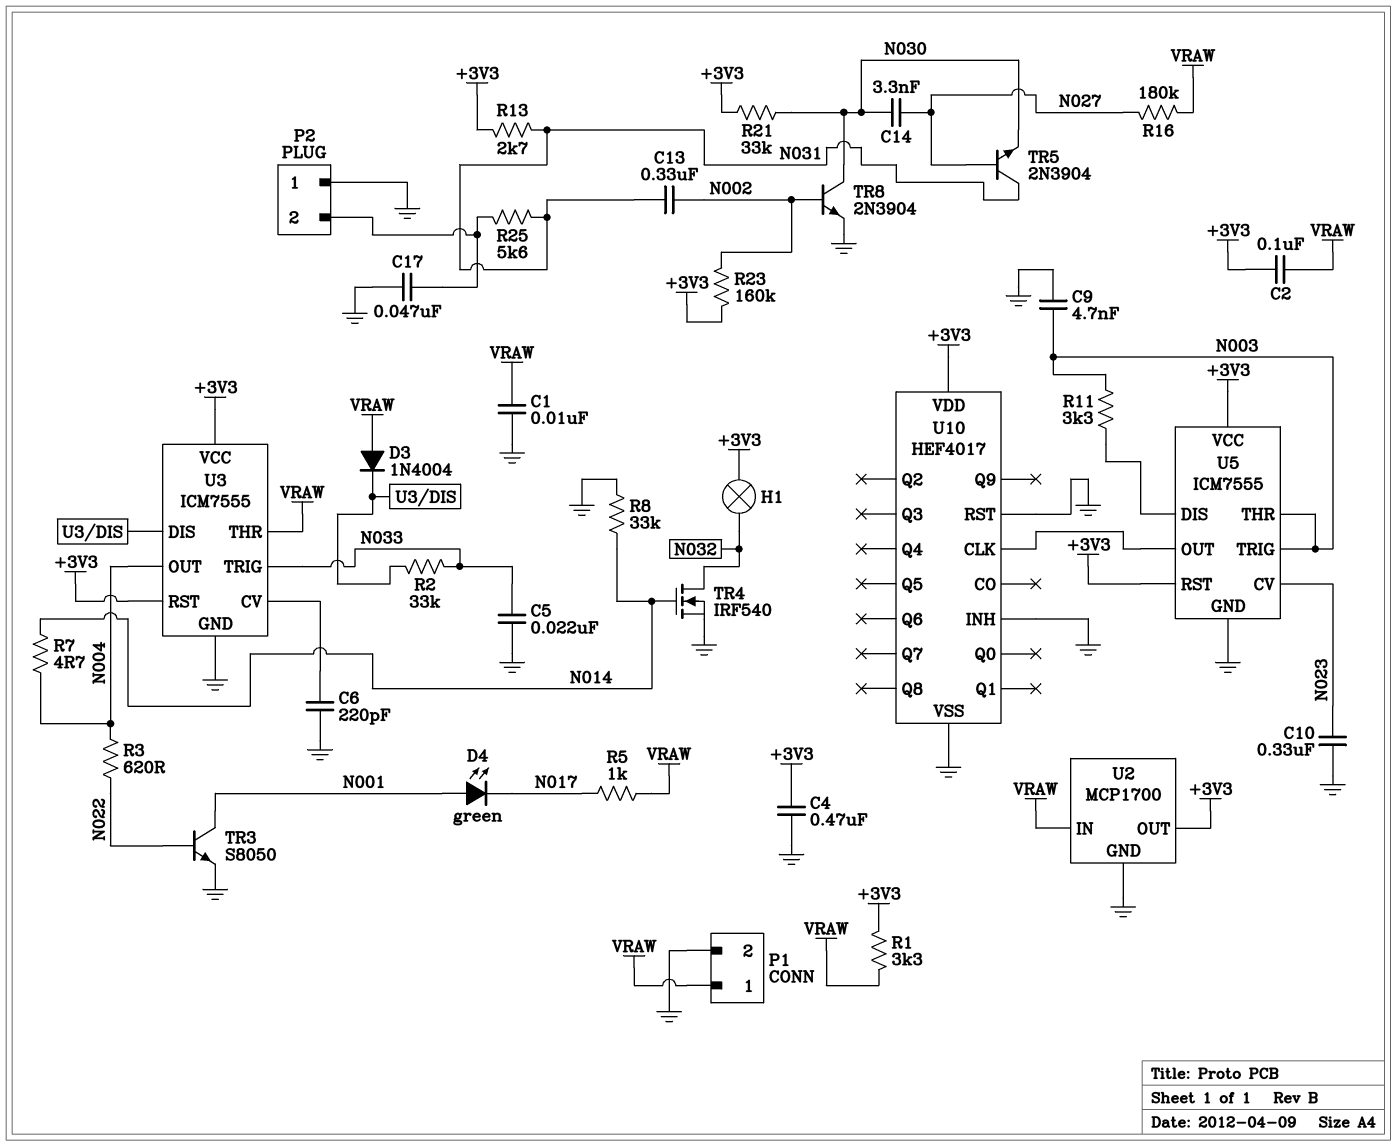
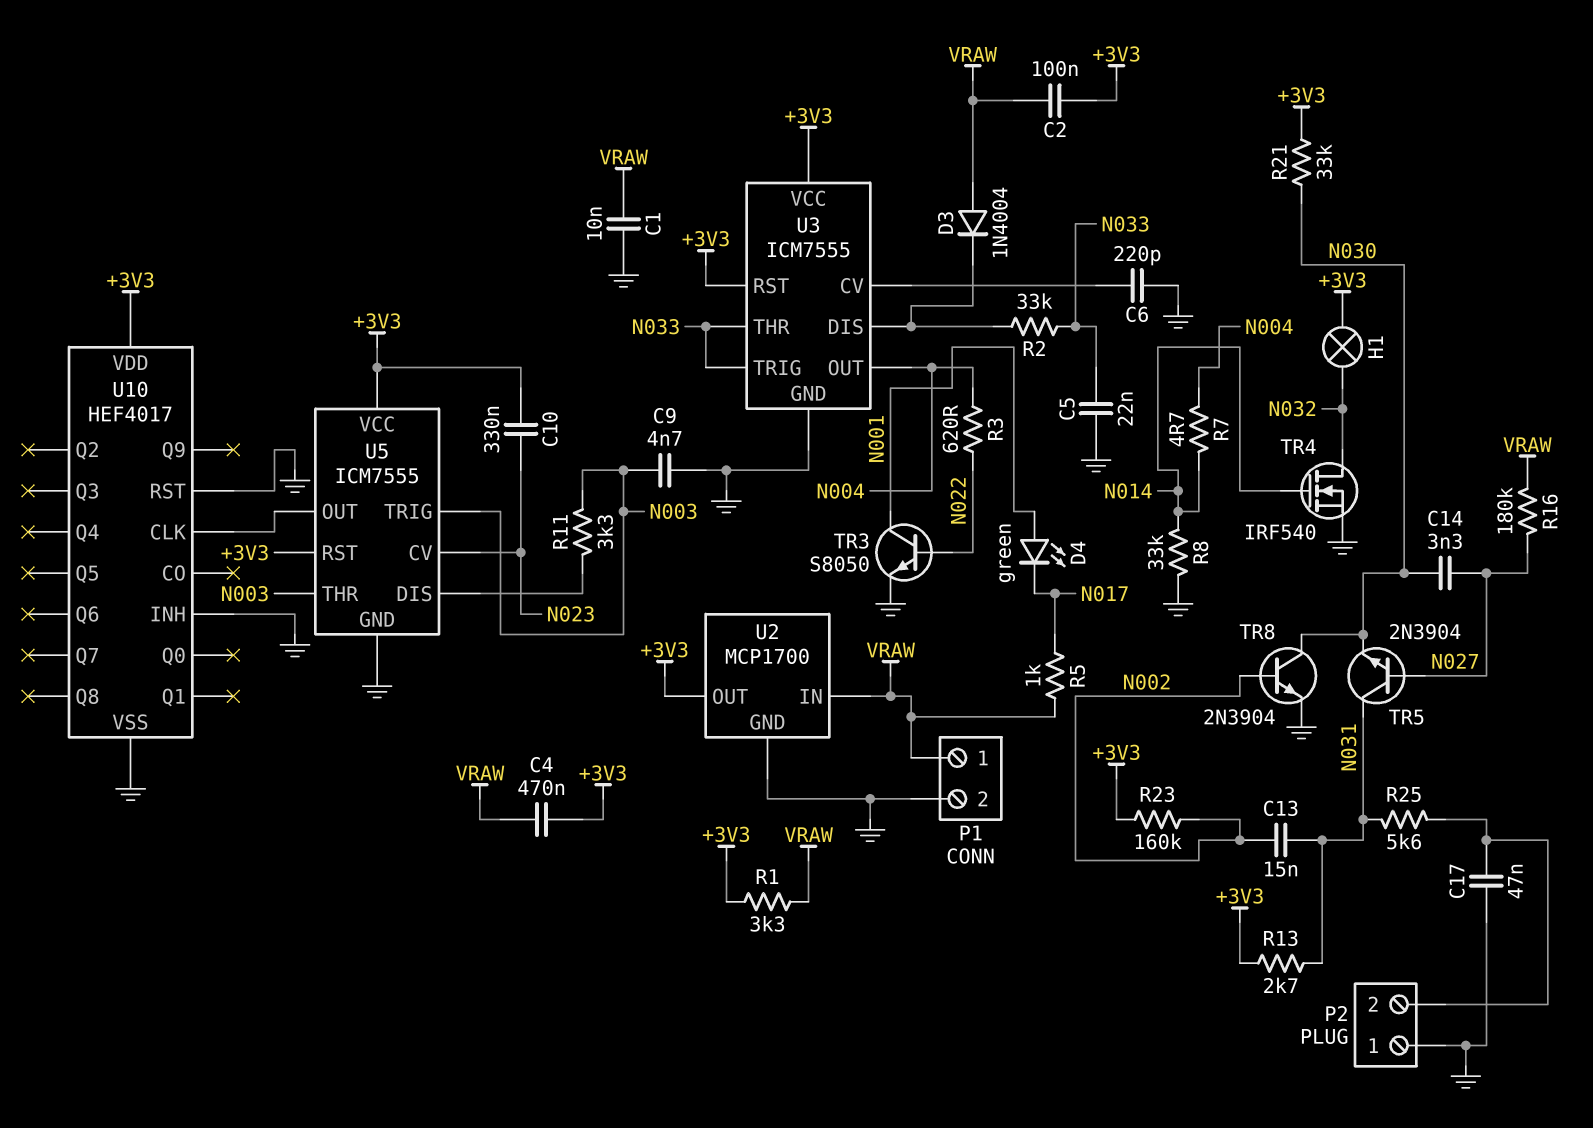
C4: 470nF (+3V3, GND) -> 470nF (+3V3, VRAW)
C10: 330nF (GND, N023) -> 330nF (+3V3, N023)
C13: 330nF (N002, N031) -> 15nF (N002, N031)
U3 pin THR: VRAW -> N033

